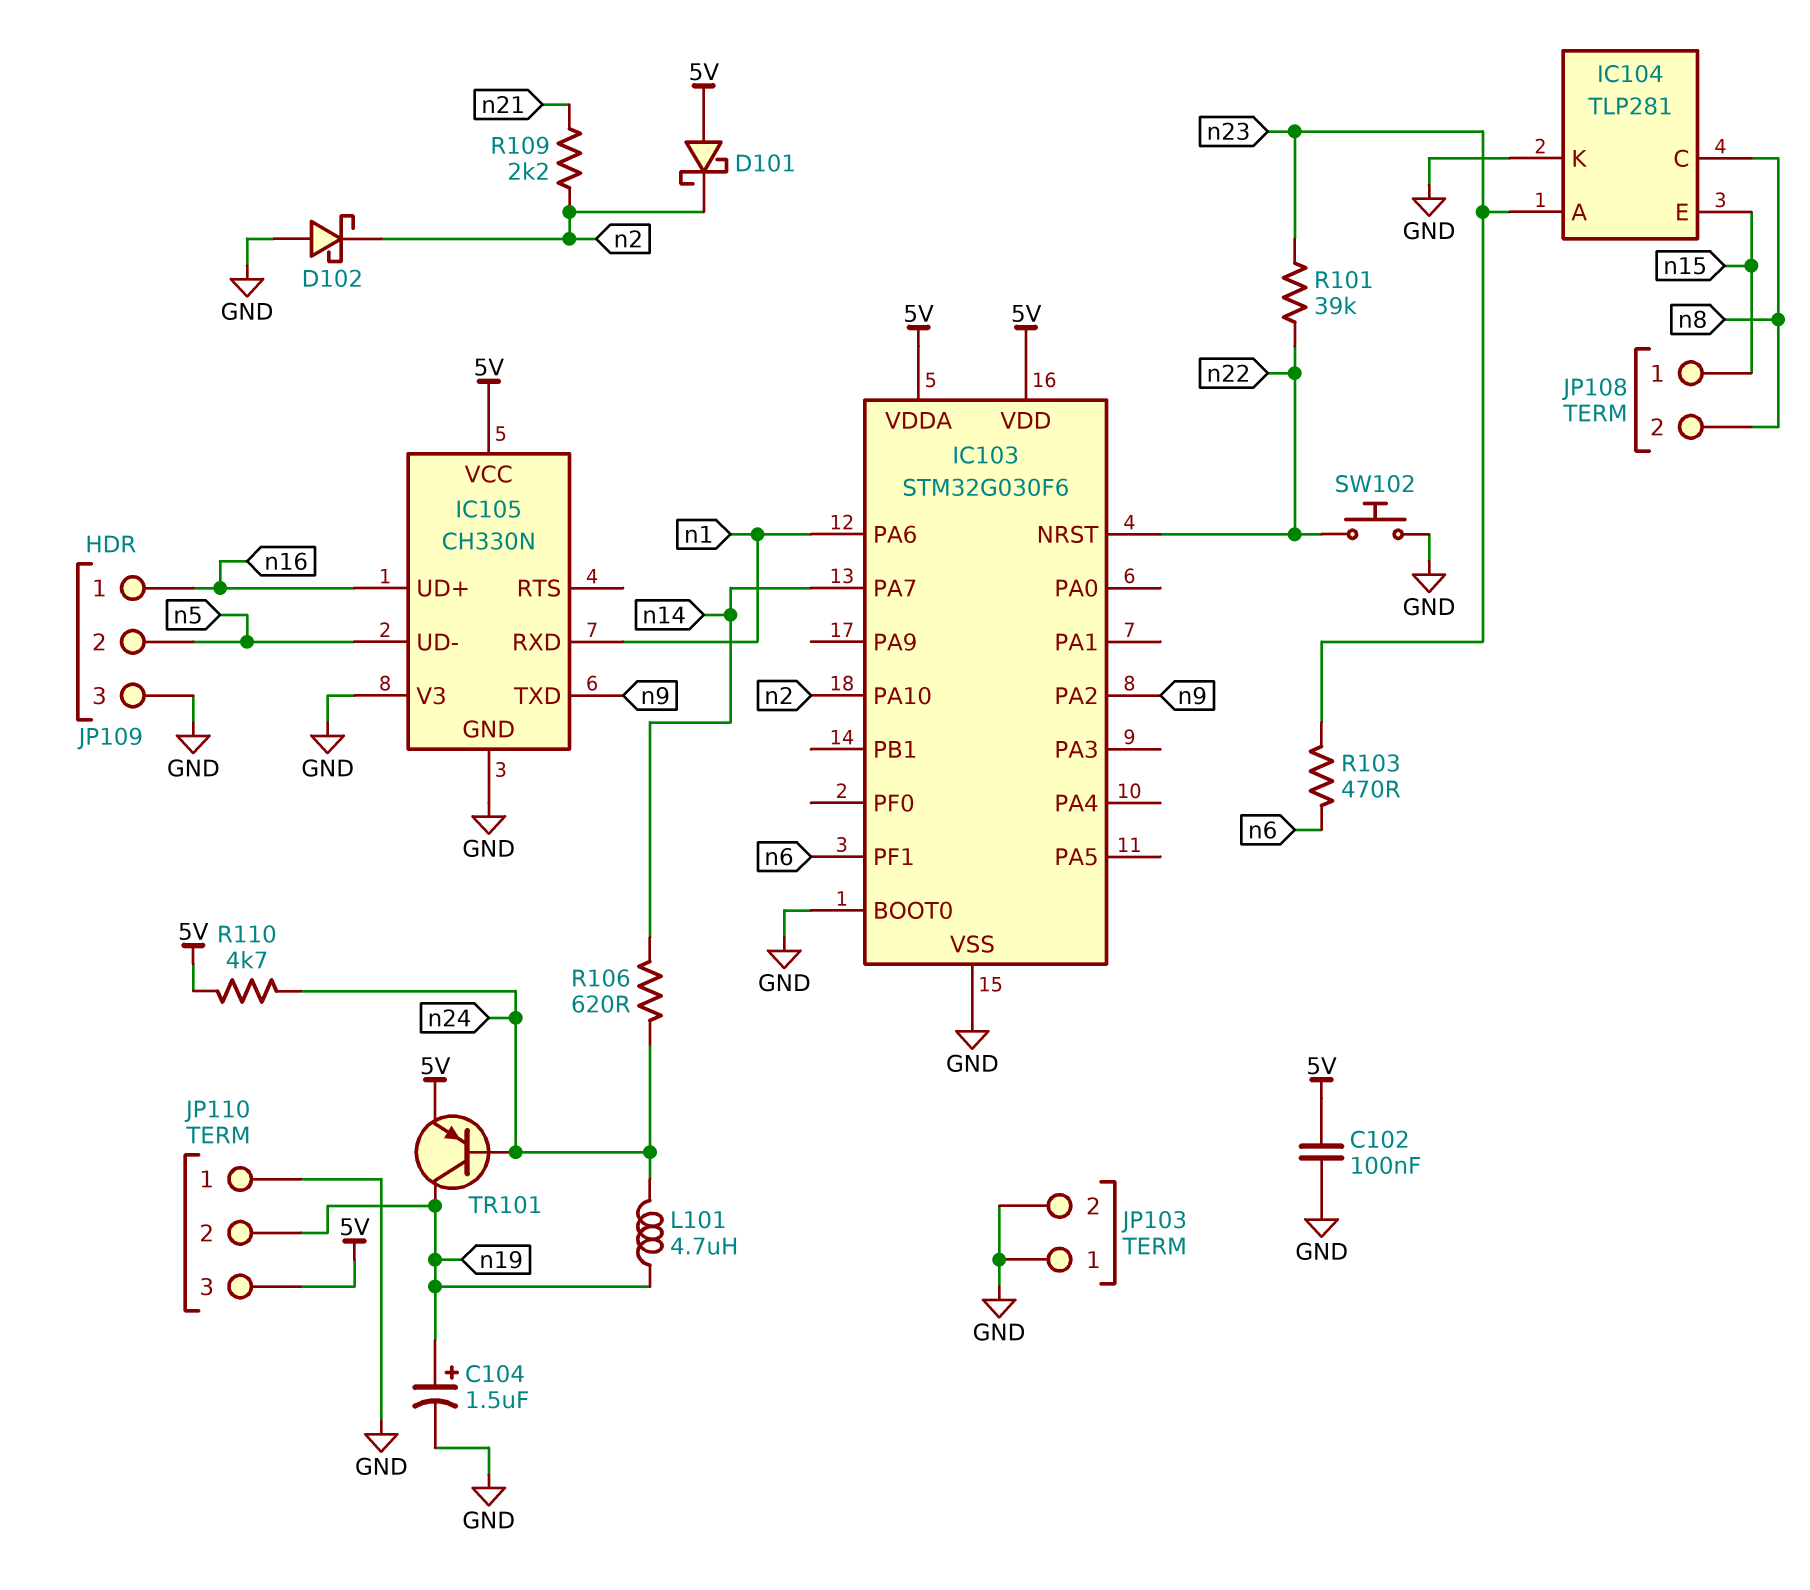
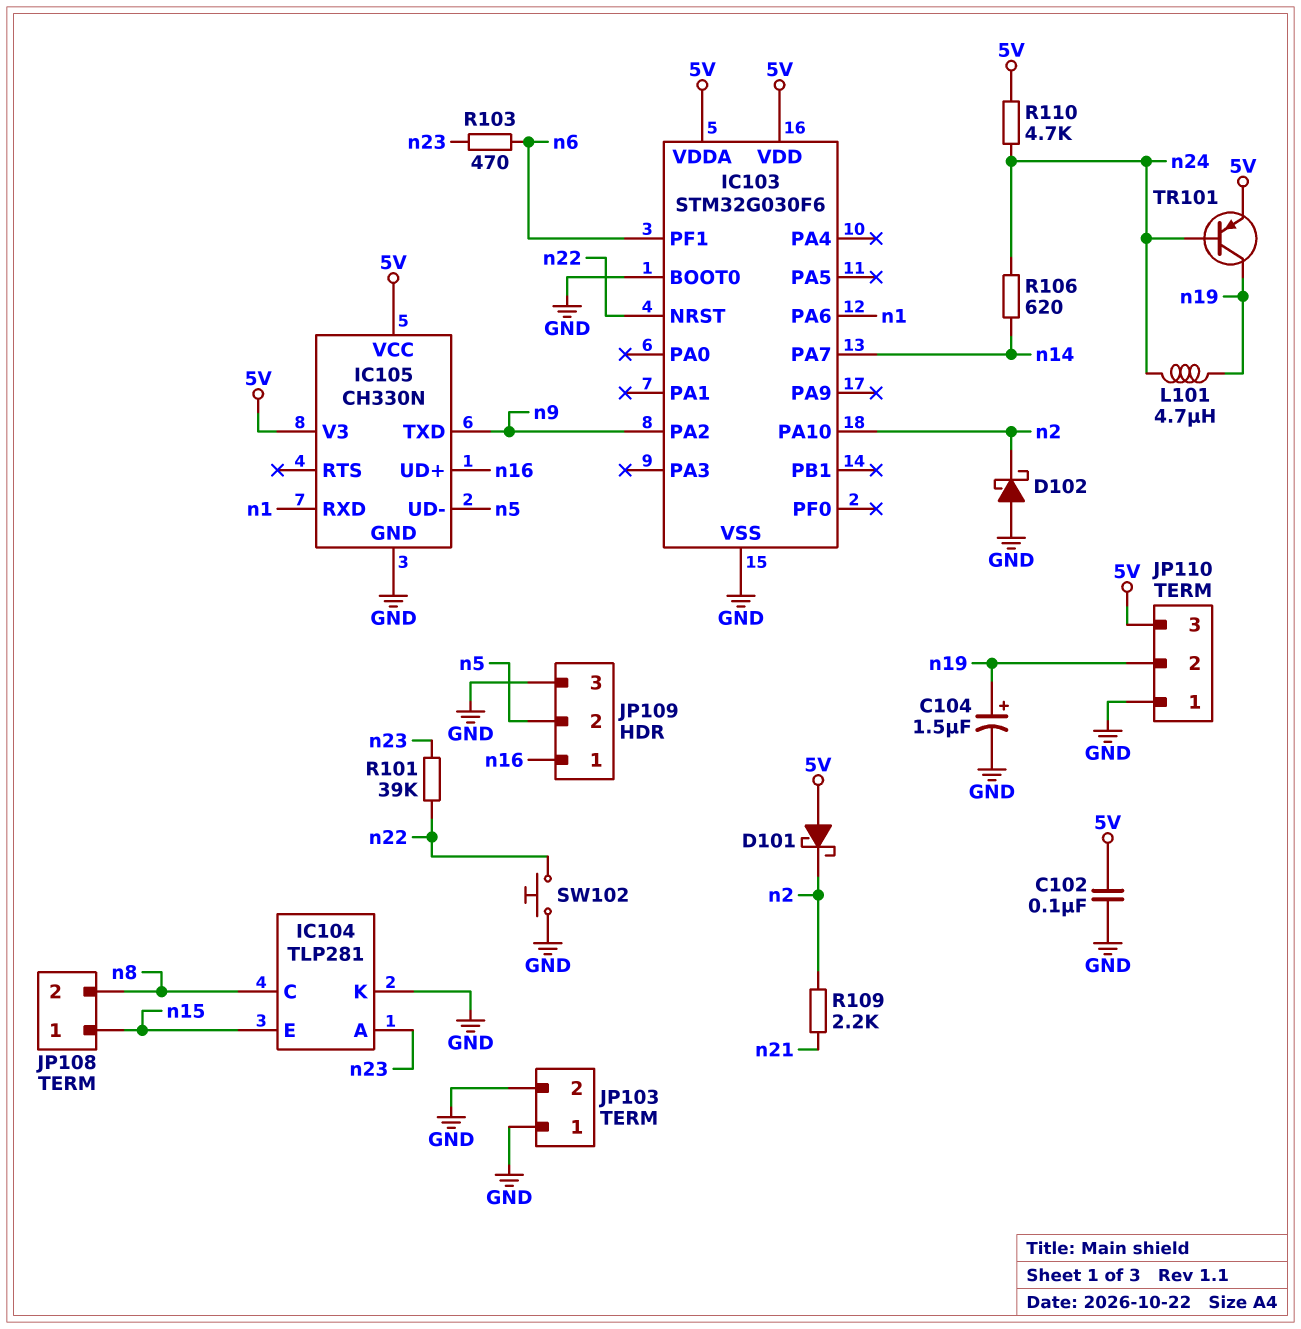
IC105 pin V3: GND -> 5V

